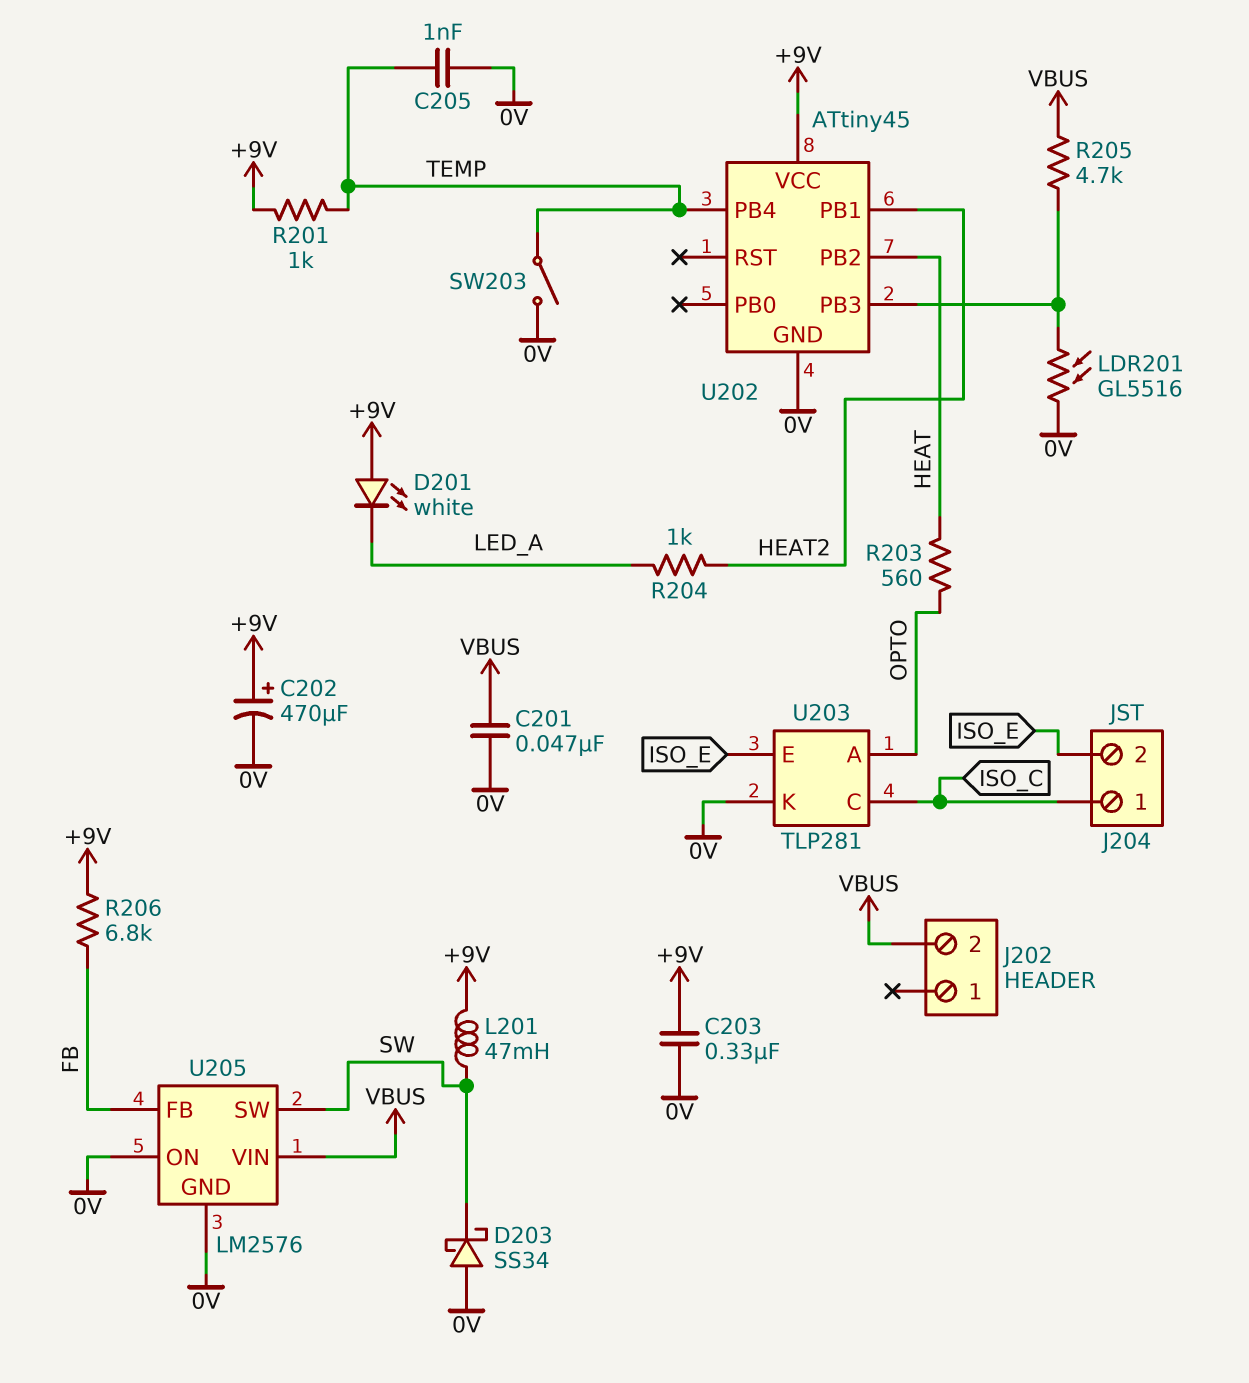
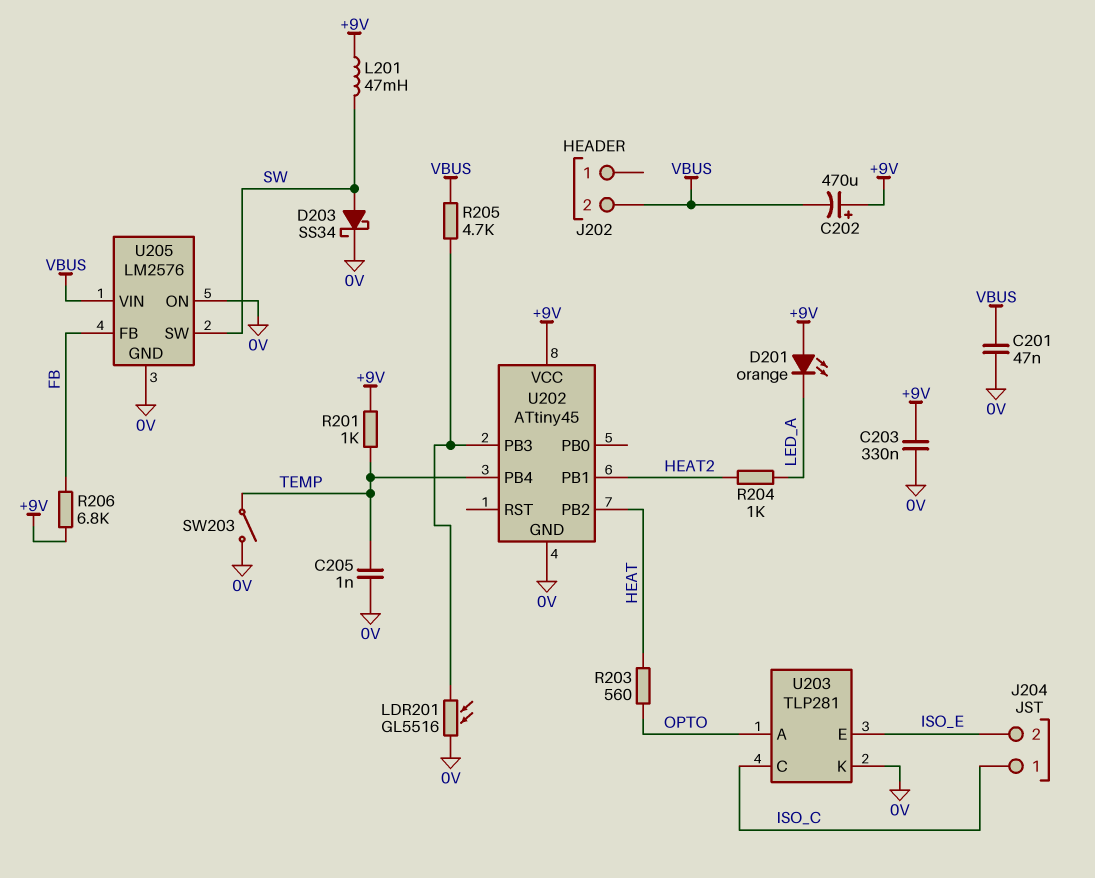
C202: 470uF (plus +9V, minus 0V) -> 470uF (plus +9V, minus VBUS)
D201: LED white (A +9V, K LED_A) -> LED orange (A +9V, K LED_A)
D203: schottky SS34 (A 0V, K SW) -> schottky SS34 (A SW, K 0V)

